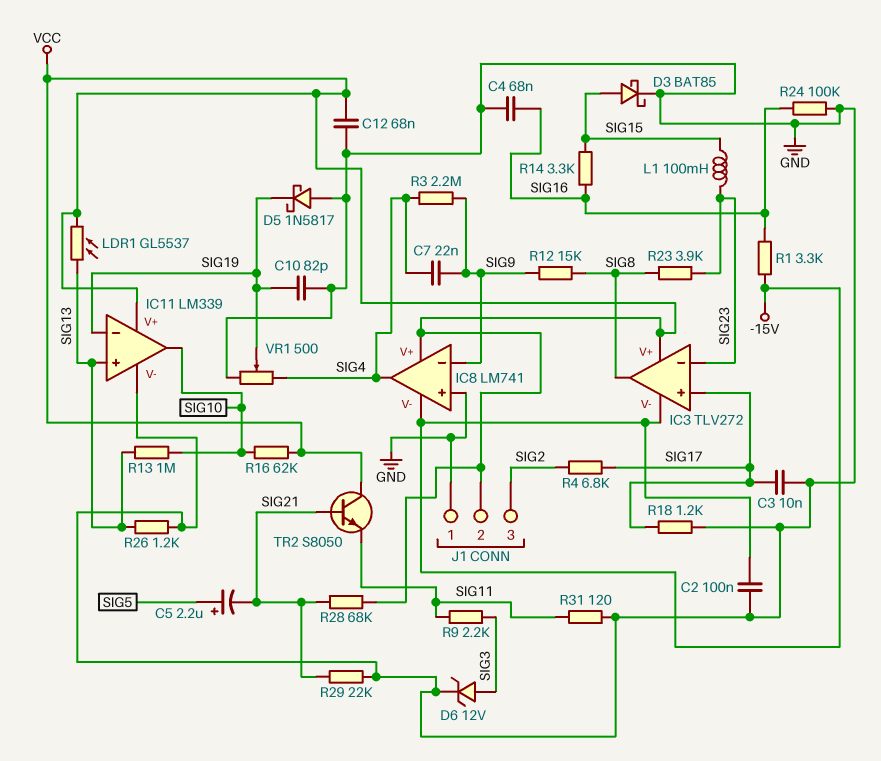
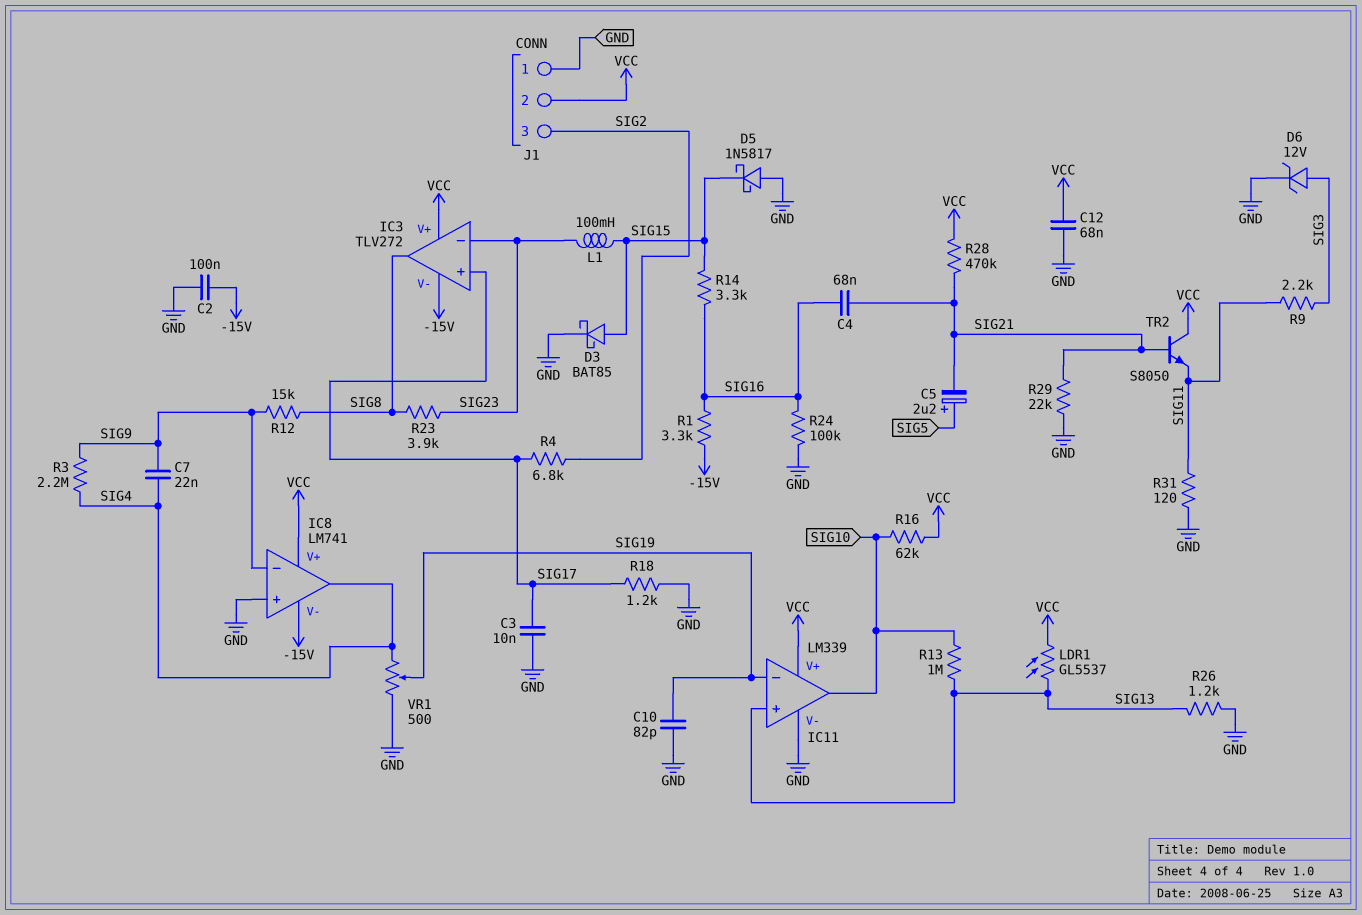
C4: 68nF (GND, SIG16) -> 68nF (SIG16, SIG21)
D5: schottky 1N5817 (A GND, K SIG19) -> schottky 1N5817 (A GND, K SIG15)
R28: 68k (SIG21, VCC) -> 470k (SIG21, VCC)

